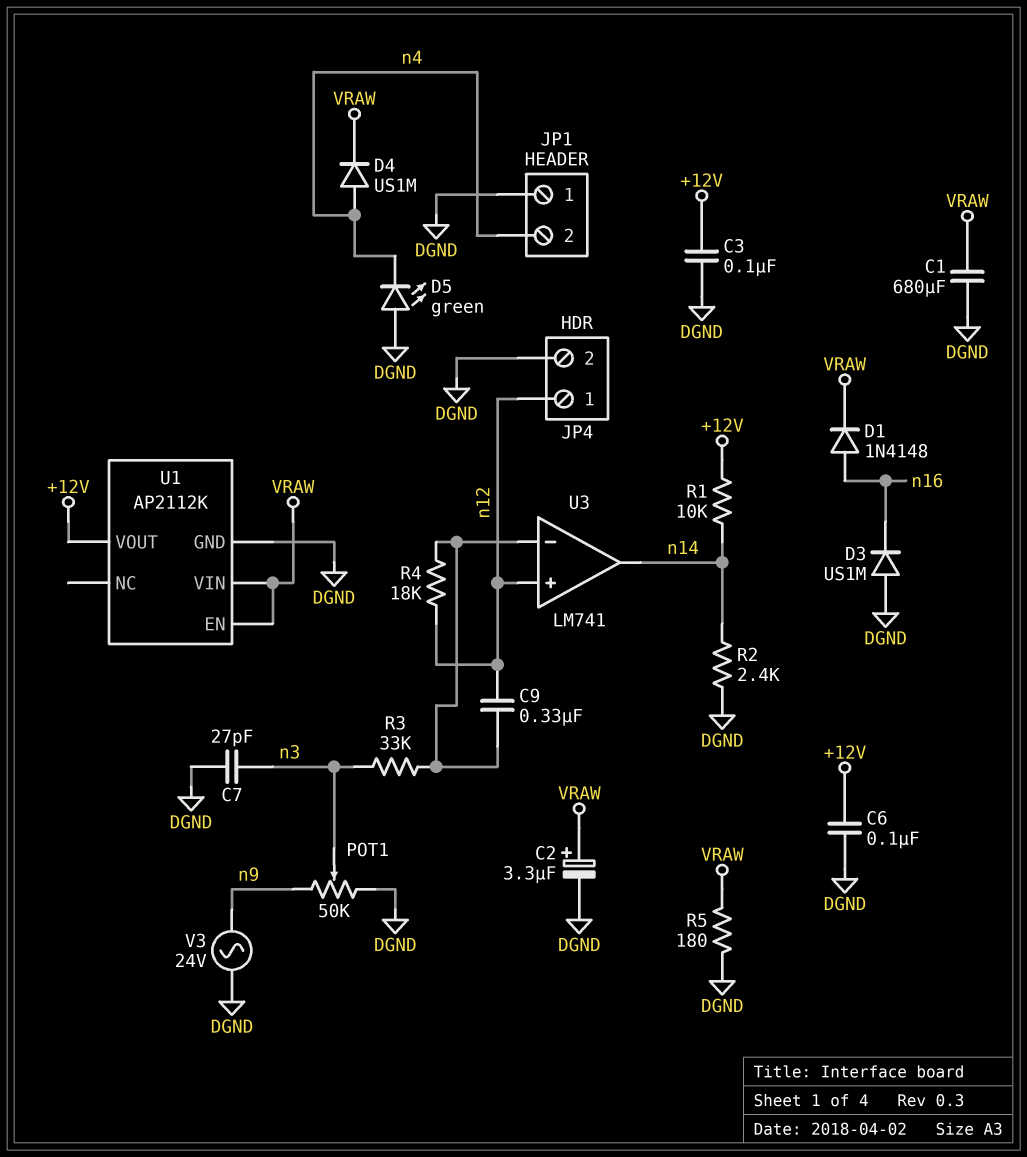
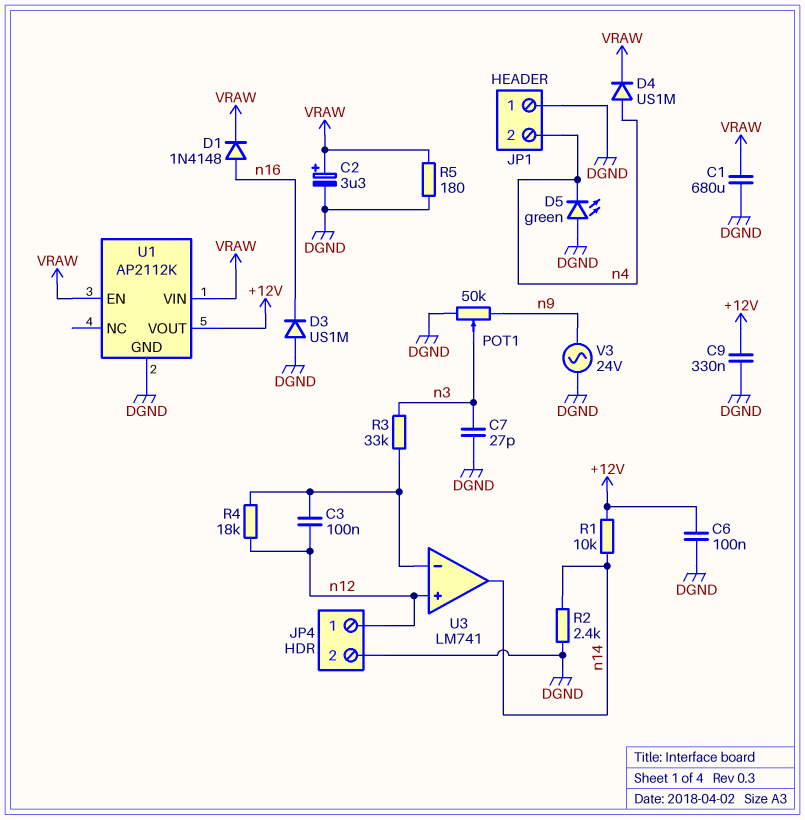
C3: 100nF (+12V, DGND) -> 100nF (U3/in-, n12)
C9: 330nF (U3/in-, n12) -> 330nF (+12V, DGND)

